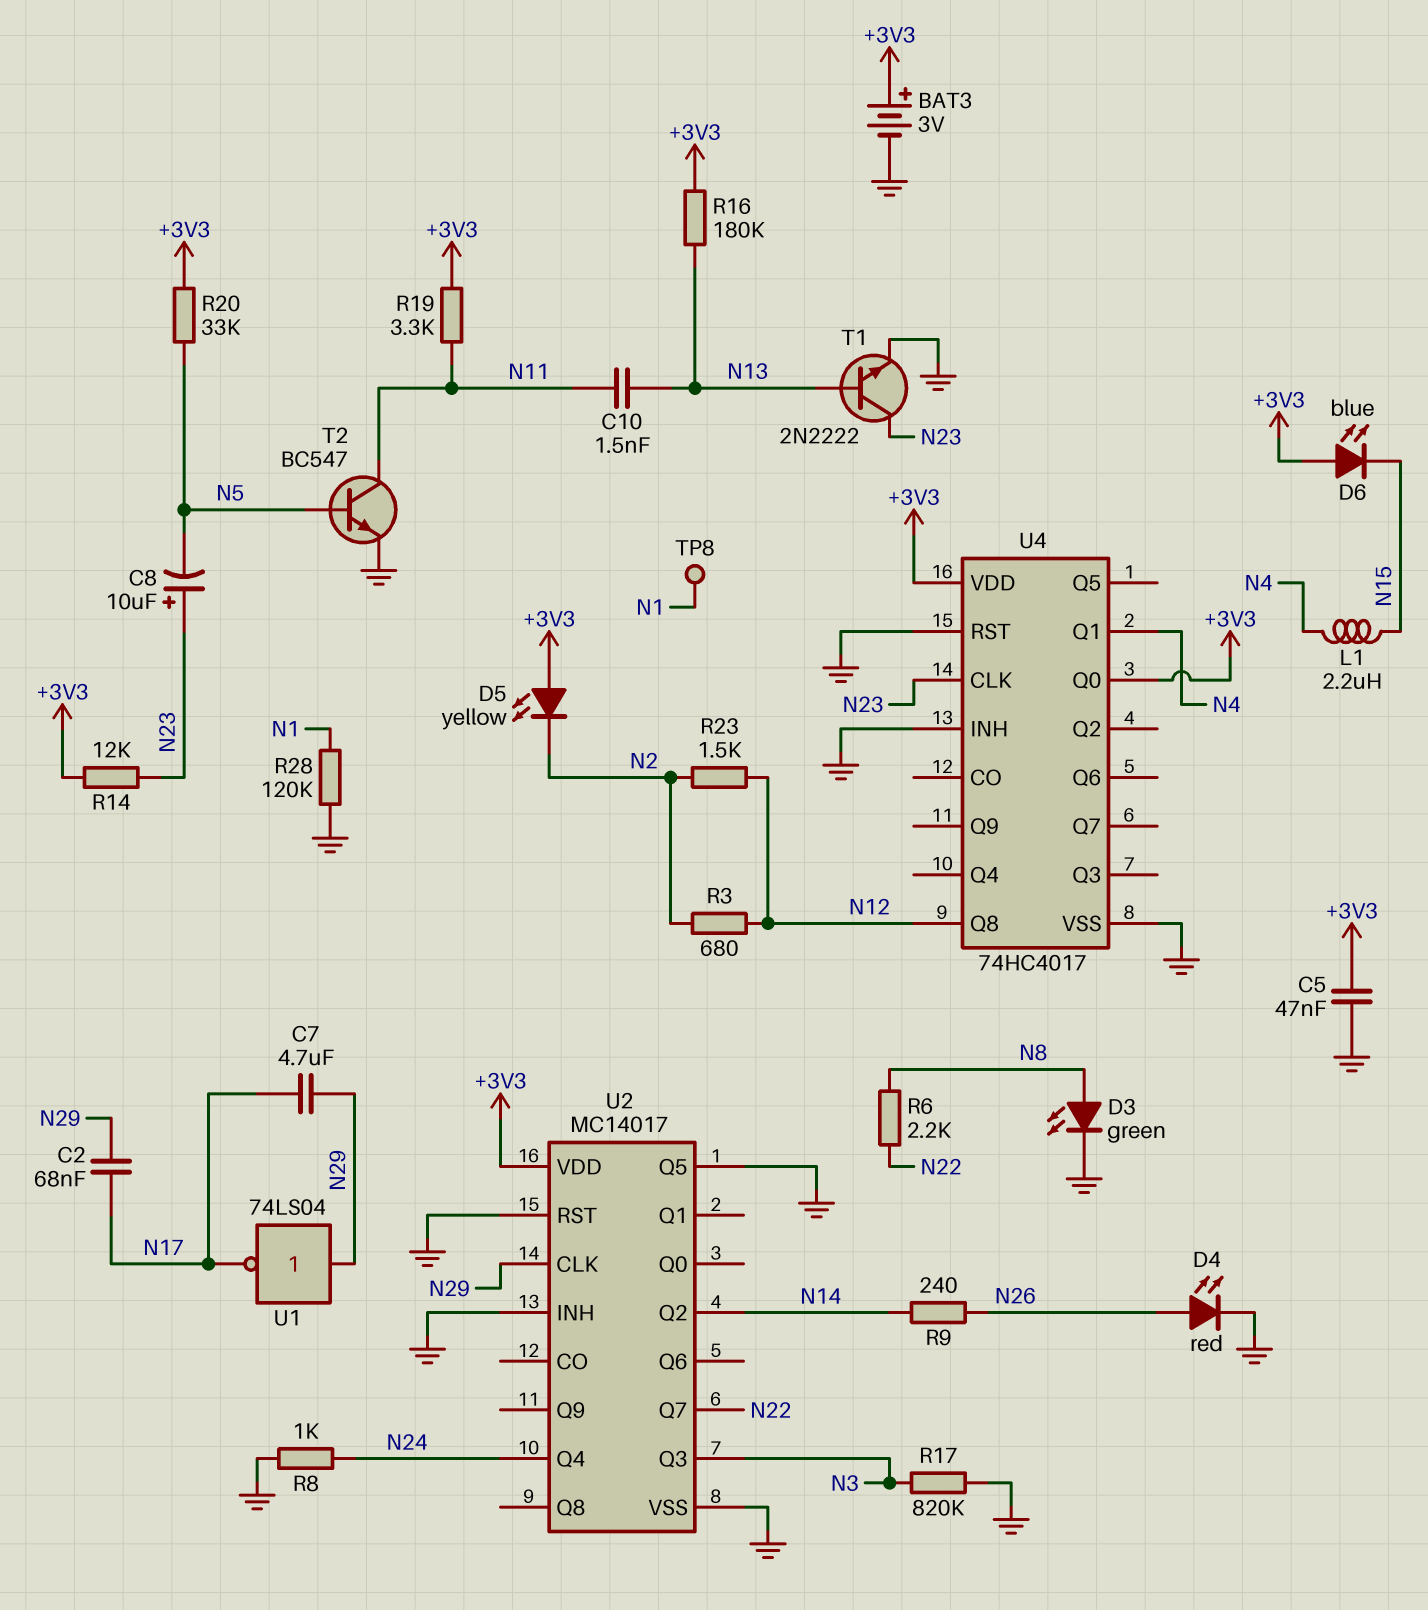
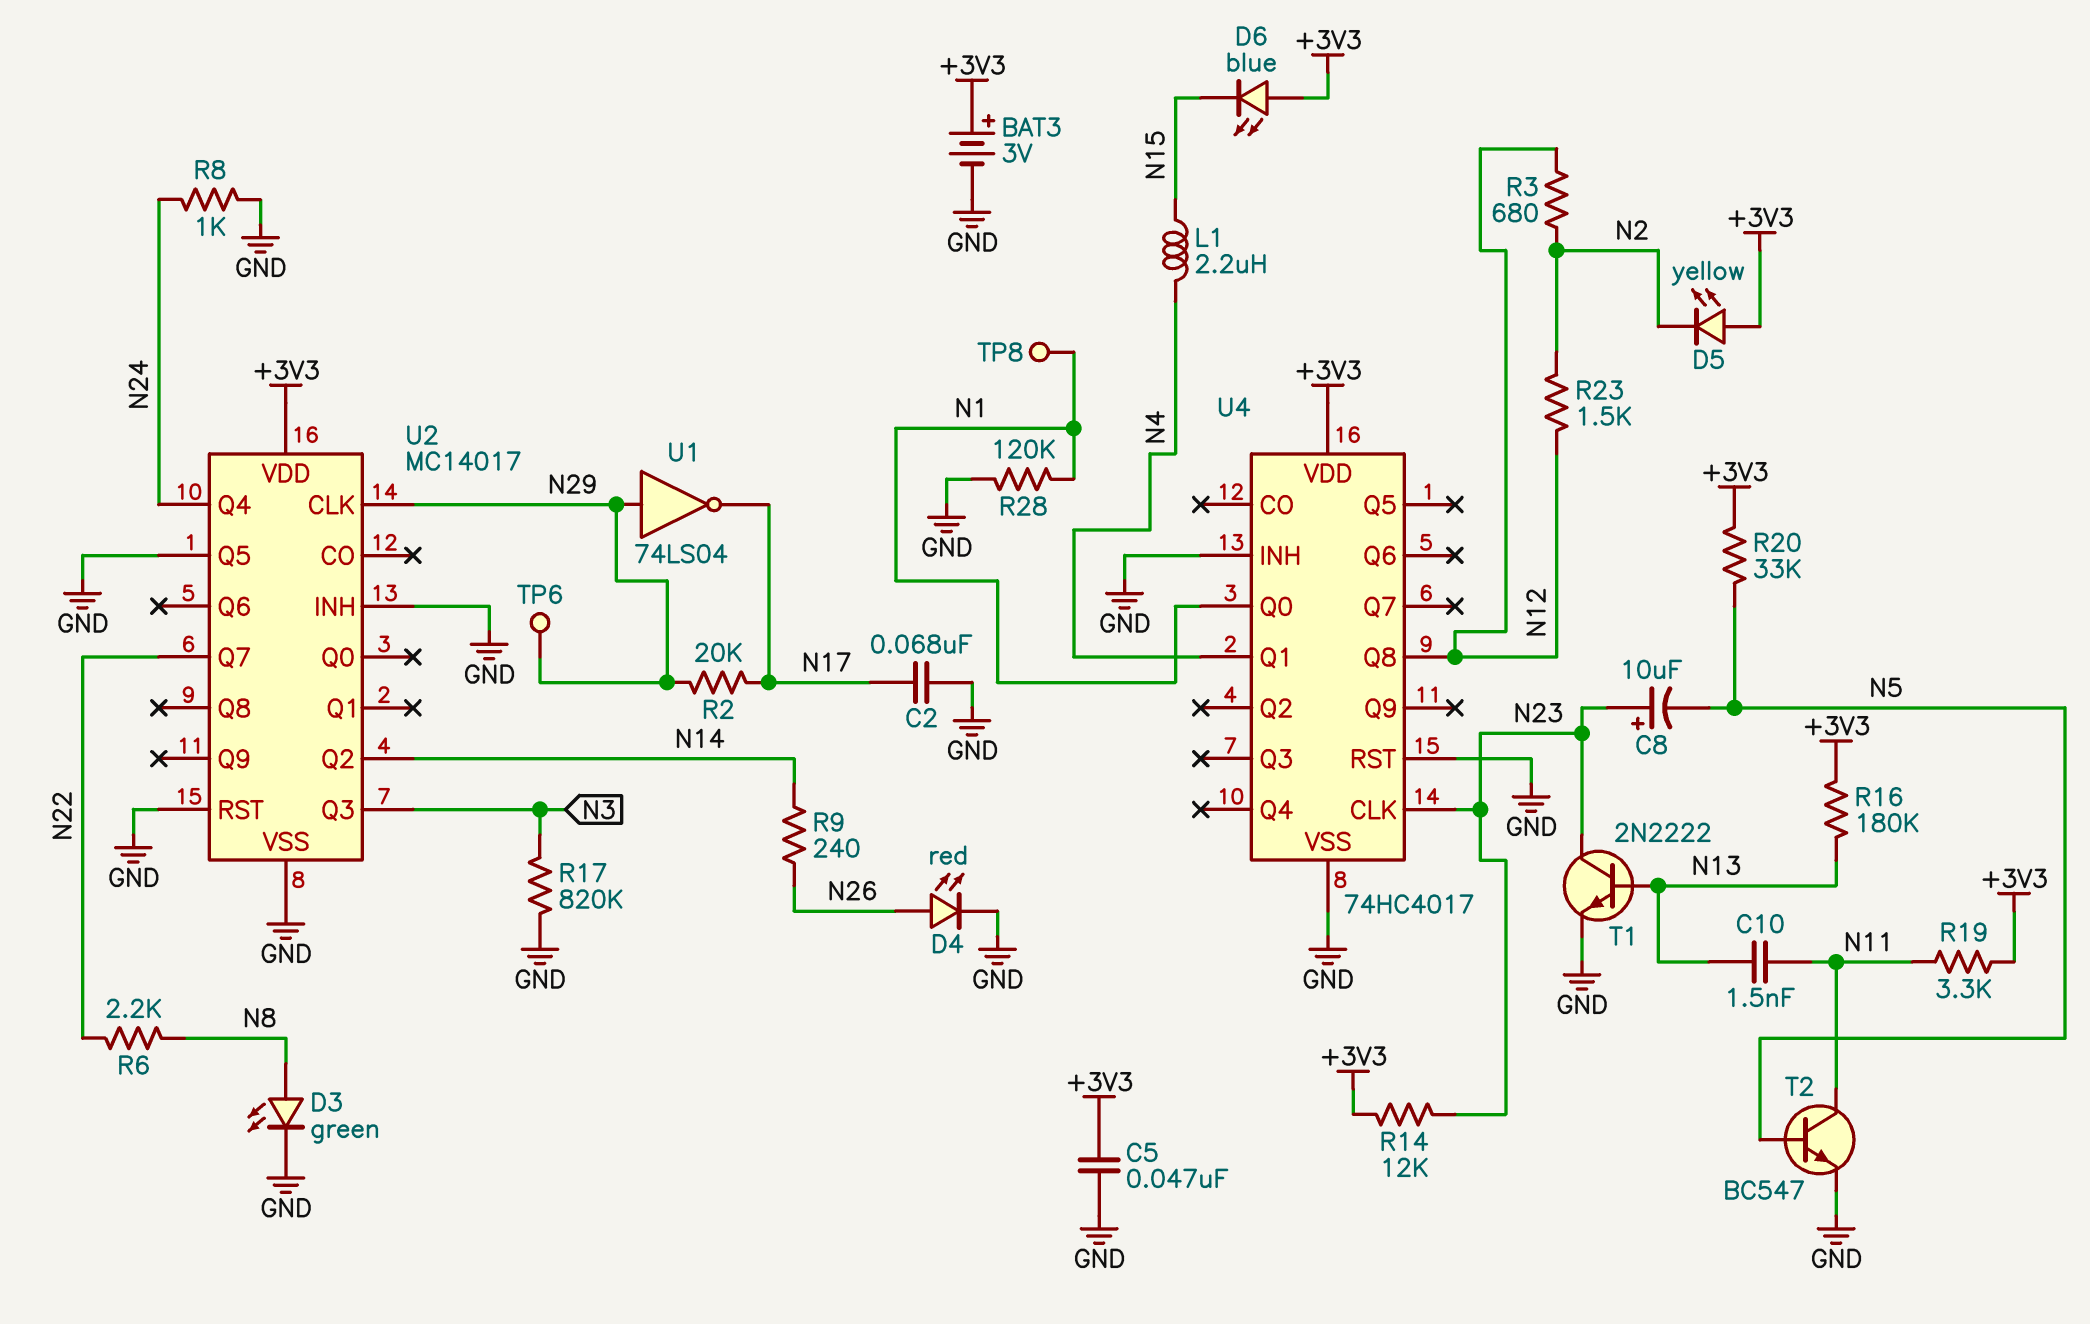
C2: 68nF (N17, N29) -> 68nF (GND, N17)
C7: 4.7uF (N17, N29) -> none
R2: none -> 20k (N17, N29)
TP6: none -> test point (N29)
U4 pin Q0: +3V3 -> N1

